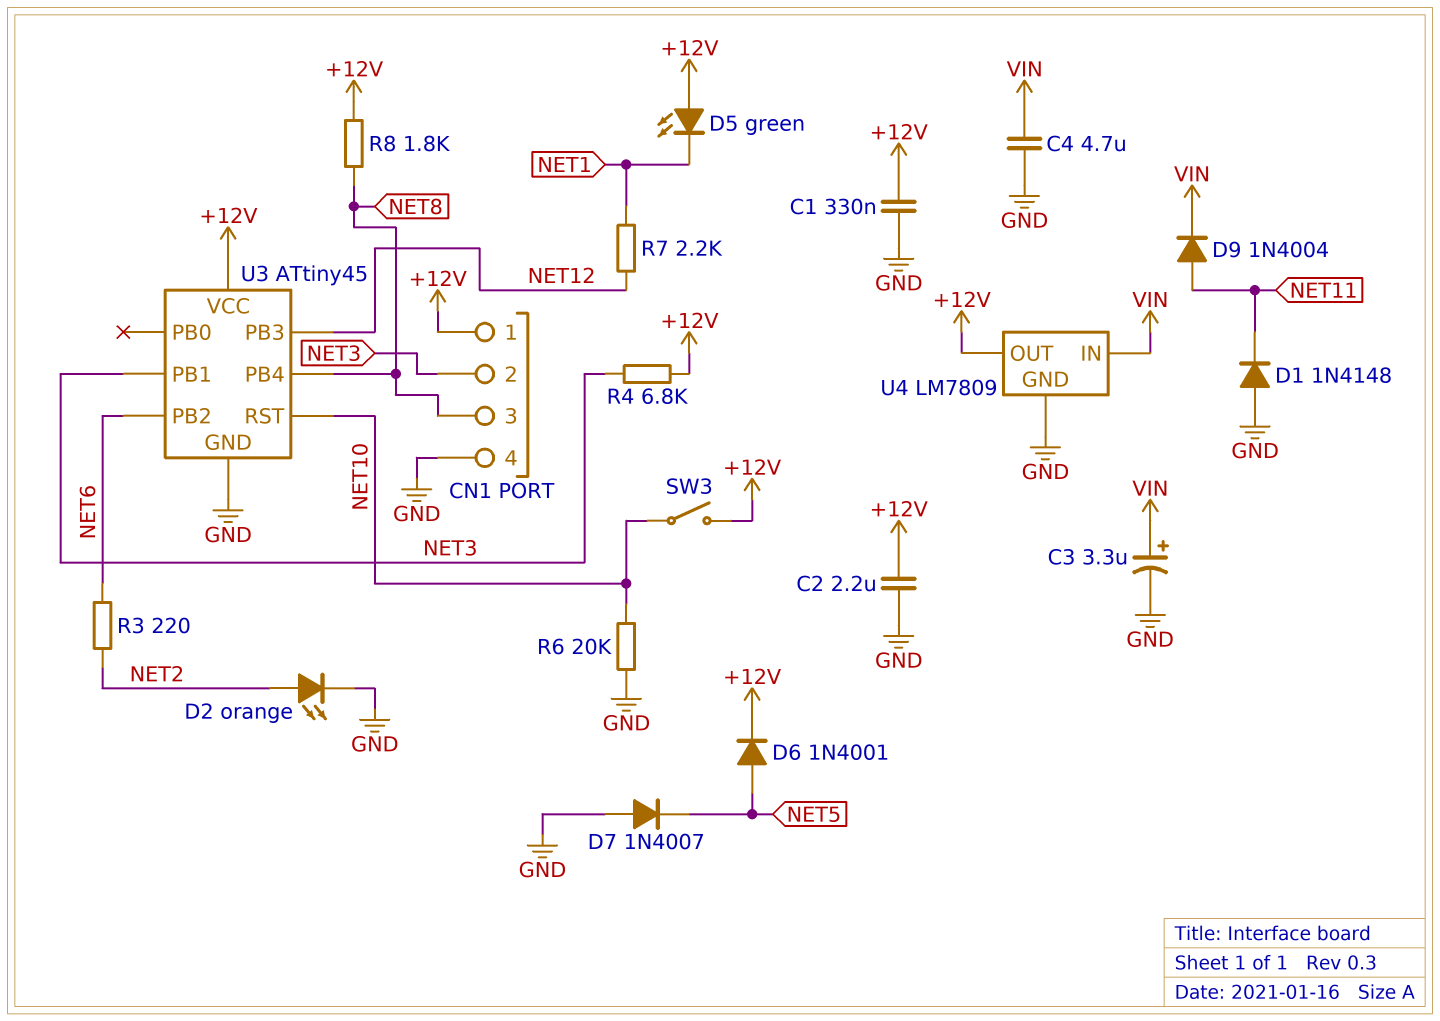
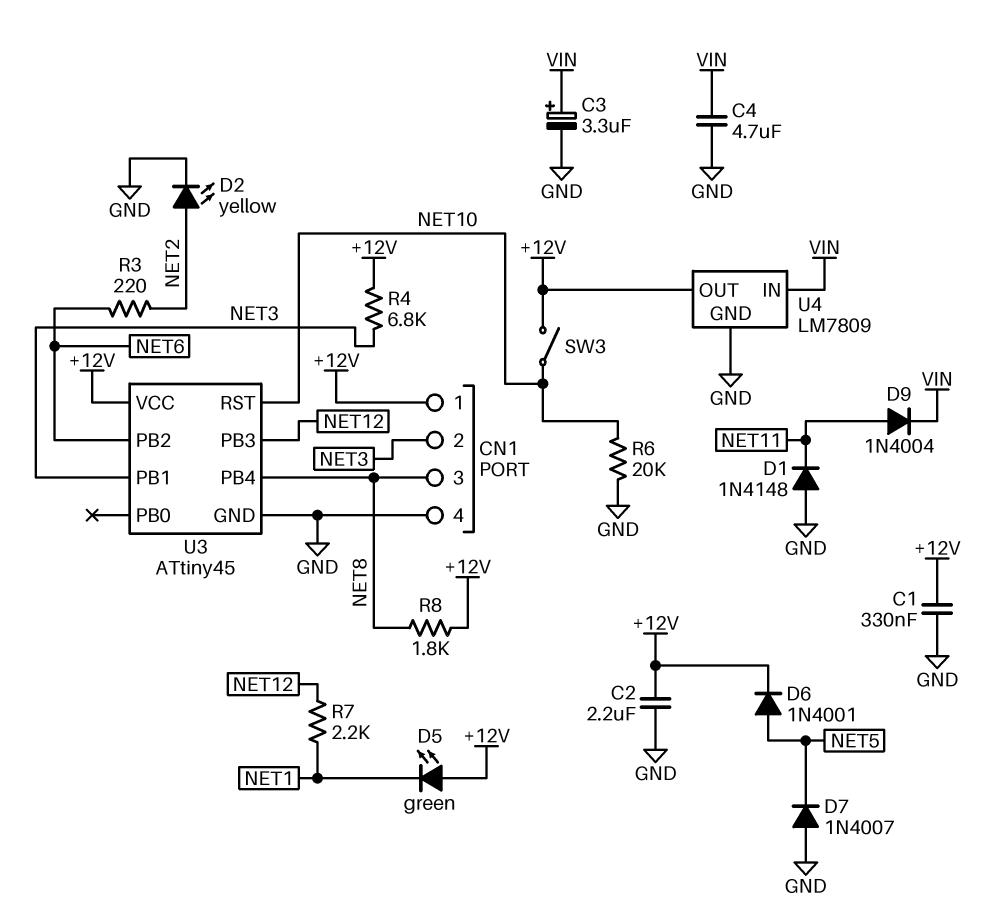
D2: LED orange (A NET2, K GND) -> LED yellow (A NET2, K GND)

